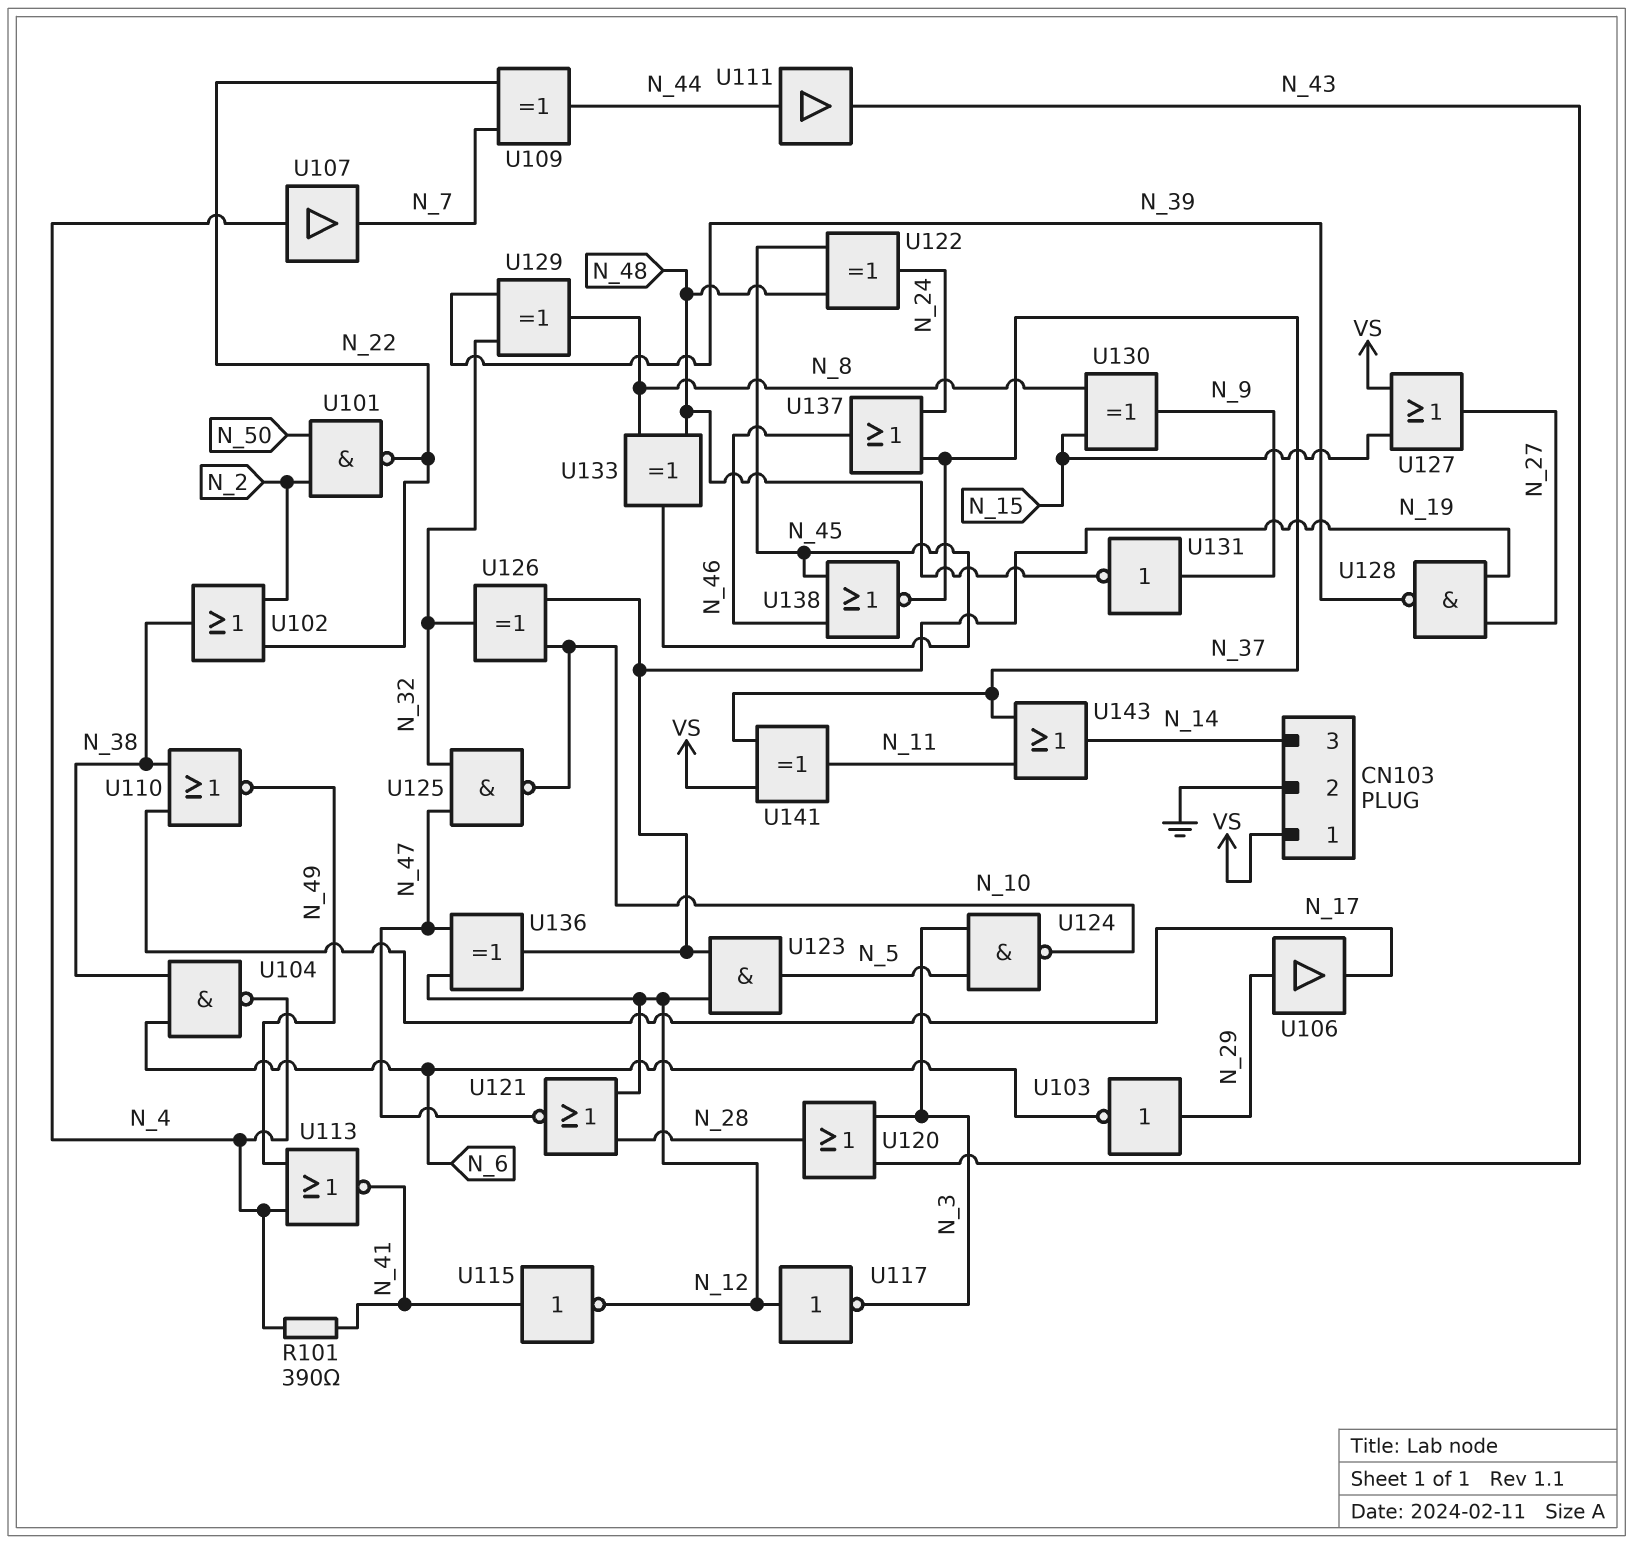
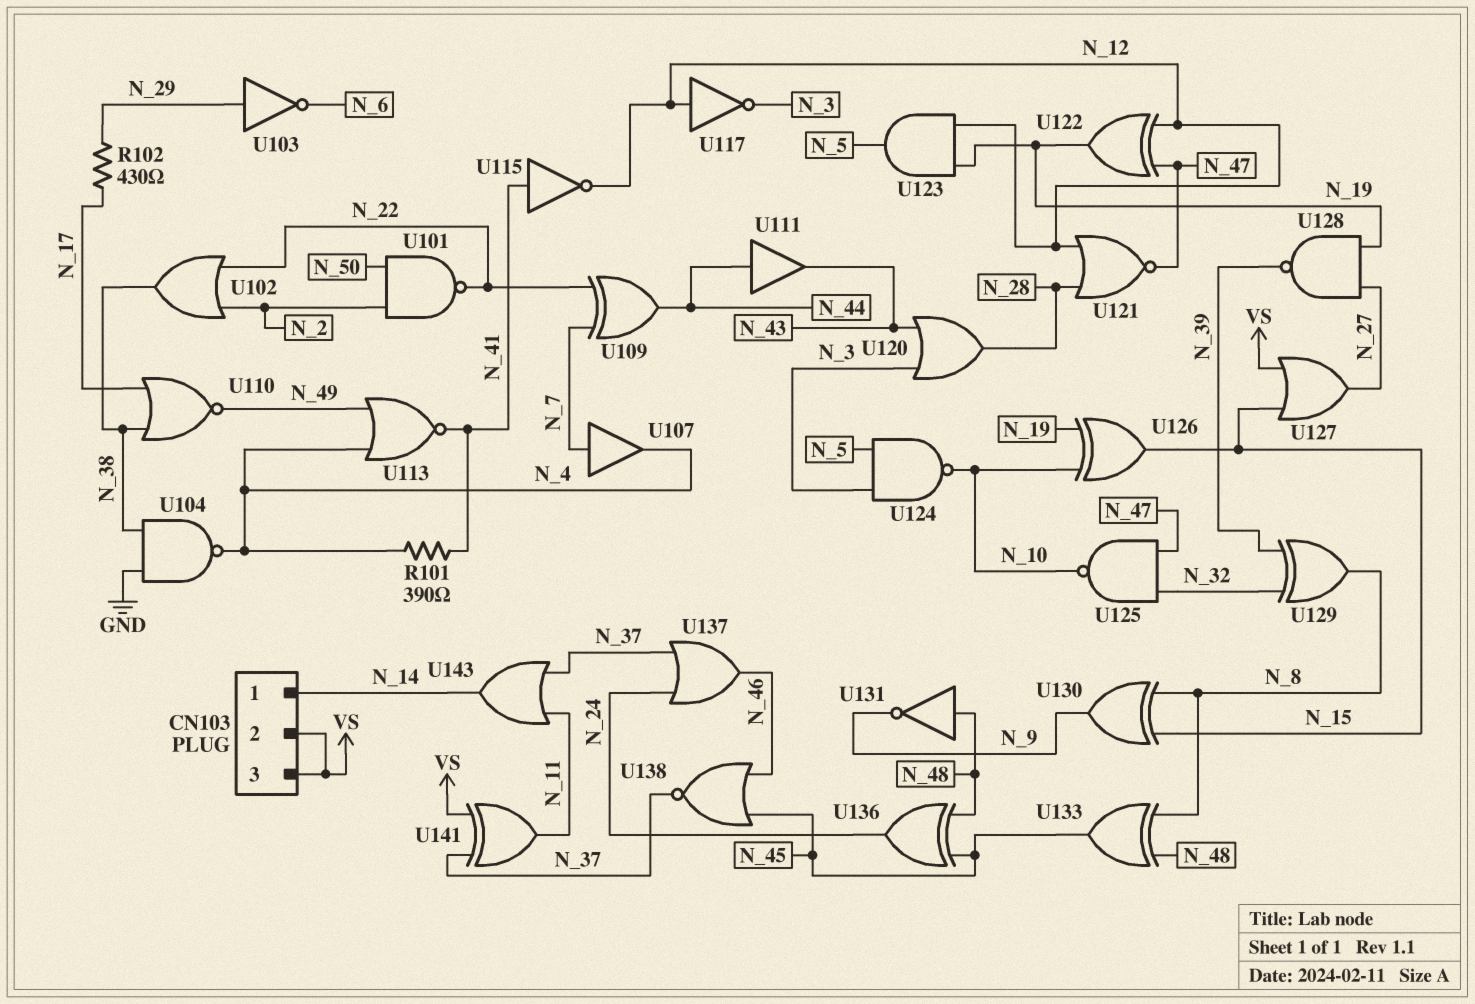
CN103 pin 1: VS -> N_14
CN103 pin 2: GND -> VS
CN103 pin 3: N_14 -> VS
R102: none -> 430 (N_17, N_29)
U104: NAND (in N_6, in N_38, out N_4) -> NAND (in GND, in N_38, out N_4)
U106: buffer (in N_29, out N_17) -> none
U107: buffer (in N_4, out N_7) -> buffer (in N_7, out N_4)
U122: XOR (in N_45, in N_48, out N_24) -> XOR (in N_12, in N_47, out N_19)
U126: XOR (in N_10, in N_19, out N_32) -> XOR (in N_10, in N_19, out N_15)
U131: NOT (in N_9, out N_48) -> NOT (in N_48, out N_9)
U136: XOR (in N_12, in N_47, out N_19) -> XOR (in N_45, in N_48, out N_24)

